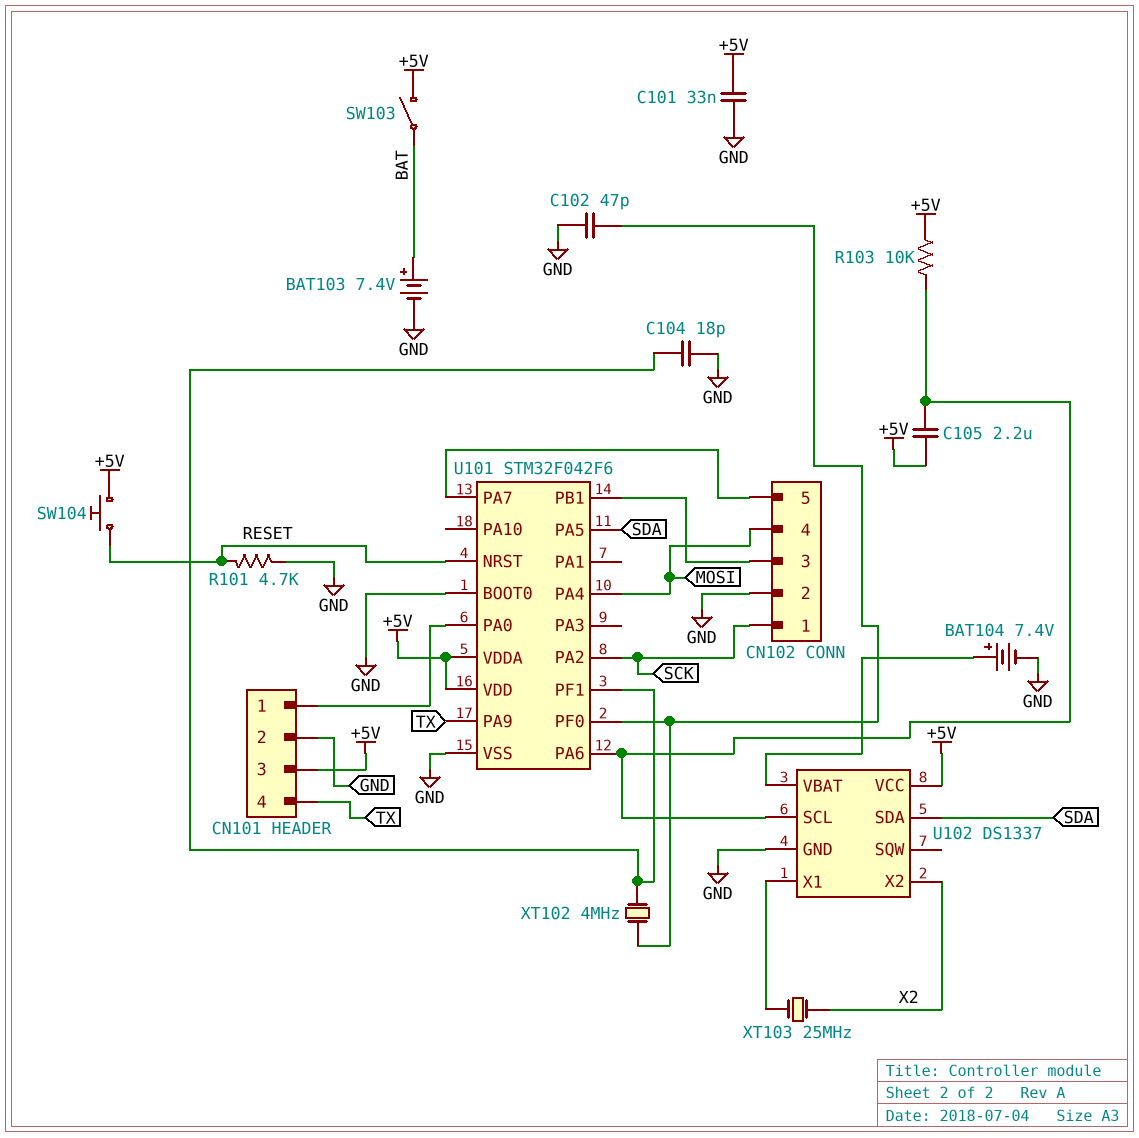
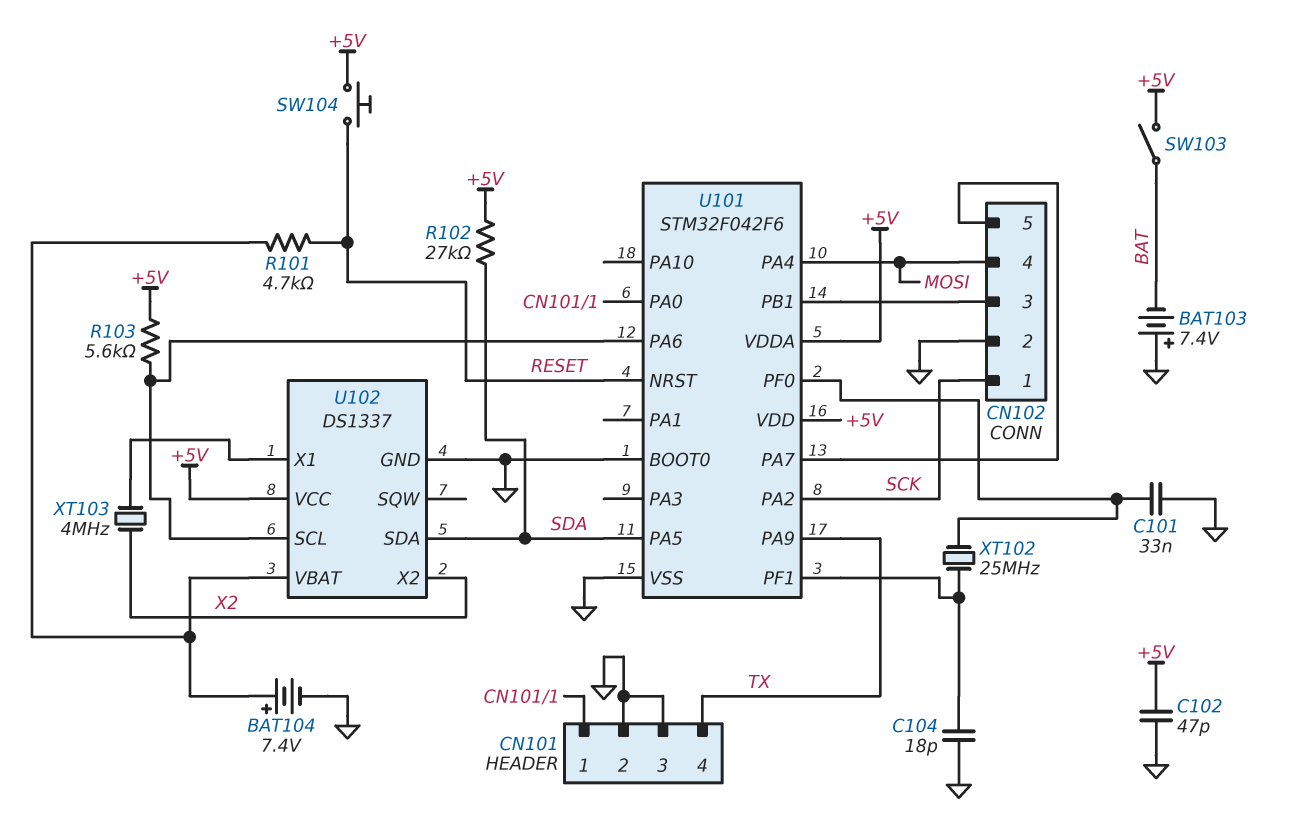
BAT103: 7.4V (plus BAT, minus GND) -> 7.4V (plus GND, minus BAT)
C101: 33nF (+5V, GND) -> 33nF (GND, U101/PF0)
C102: 47pF (GND, U101/PF0) -> 47pF (+5V, GND)
C105: 2.2uF (+5V, U101/PA6) -> none
CN101 pin 3: +5V -> GND
R101: 4.7k (GND, RESET) -> 4.7k (RESET, U102/VBAT)
R102: none -> 27k (+5V, SDA)
R103: 10k (+5V, U101/PA6) -> 5.6k (+5V, U101/PA6)
XT102: 4MHz (U101/PF0, U101/PF1) -> 25MHz (U101/PF0, U101/PF1)
XT103: 25MHz (U102/X1, X2) -> 4MHz (U102/X1, X2)

